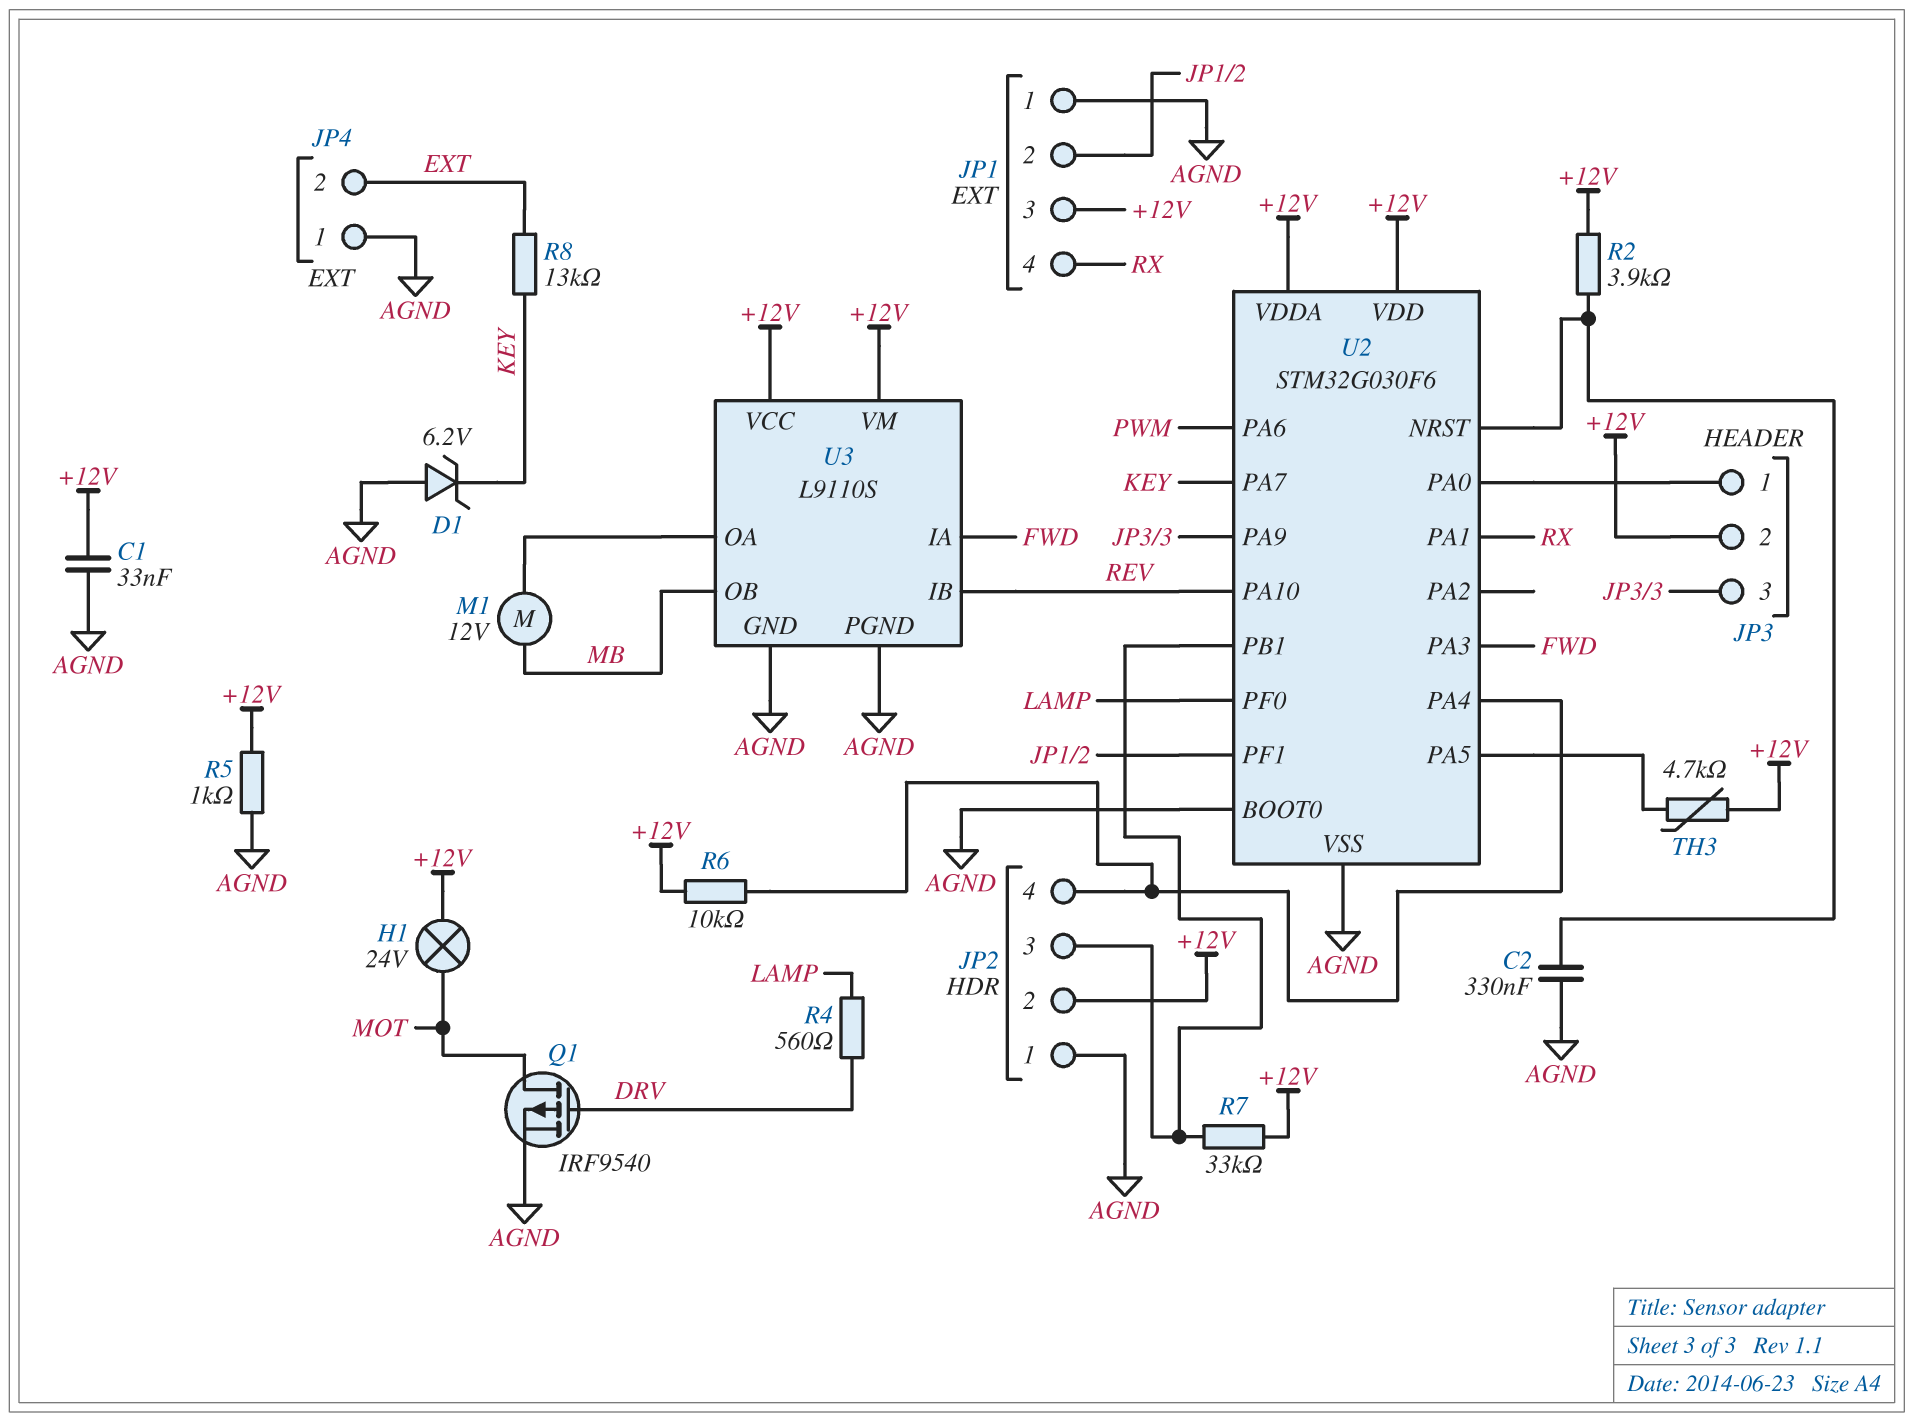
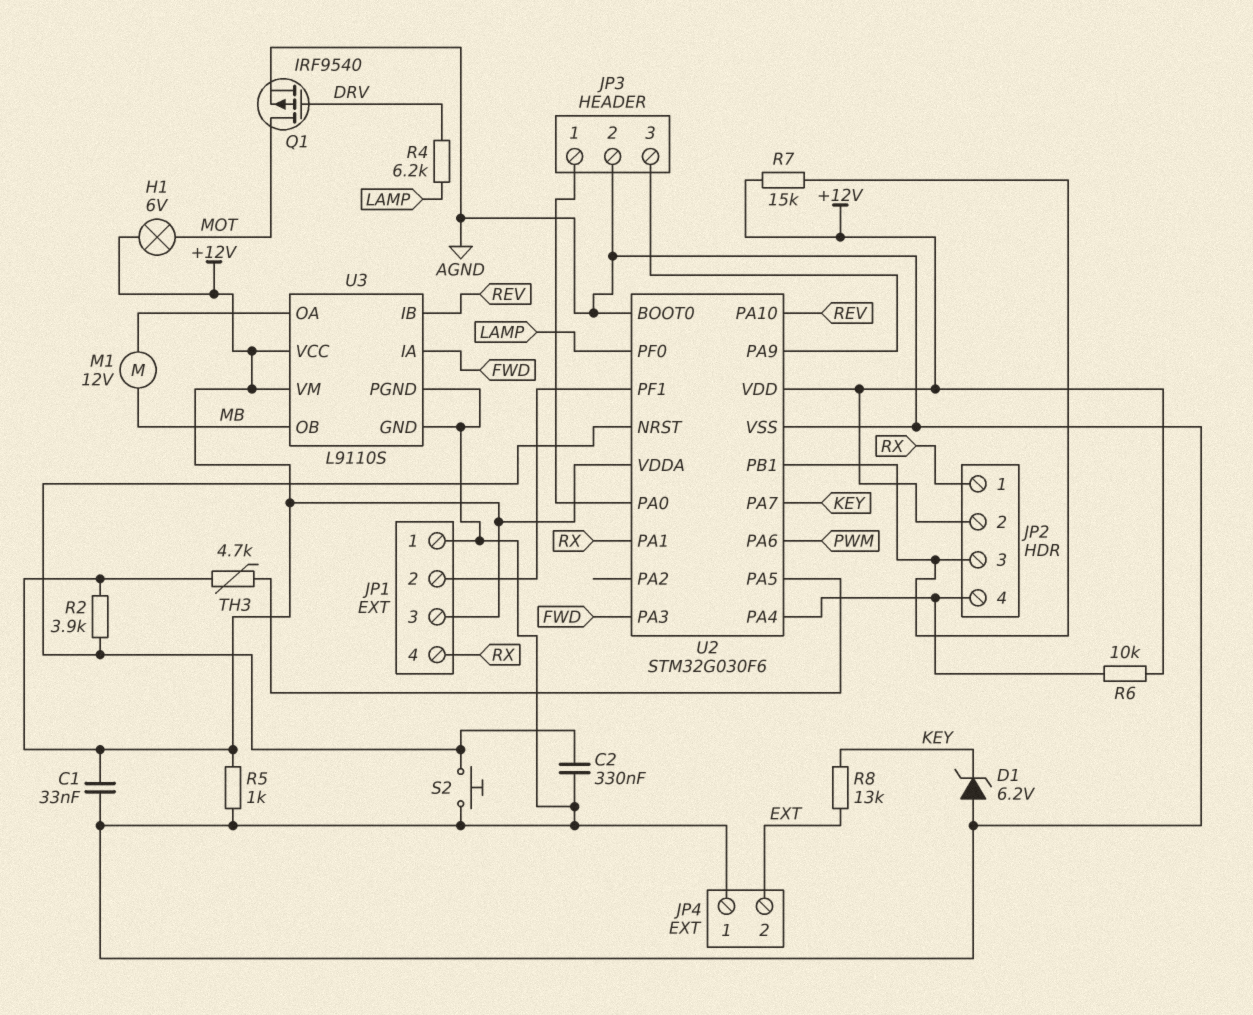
H1: lamp 24V (+12V, MOT) -> lamp 6V (+12V, MOT)
JP2 pin 1: AGND -> RX
JP3 pin 2: +12V -> AGND
R4: 560 (DRV, LAMP) -> 6.2k (DRV, LAMP)
R7: 33k (+12V, JP2/3) -> 15k (+12V, JP2/3)
S2: none -> button (AGND, U2/NRST)

